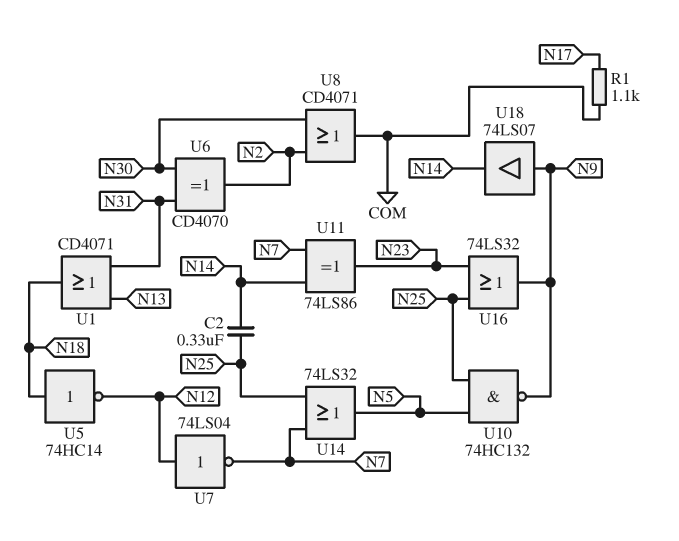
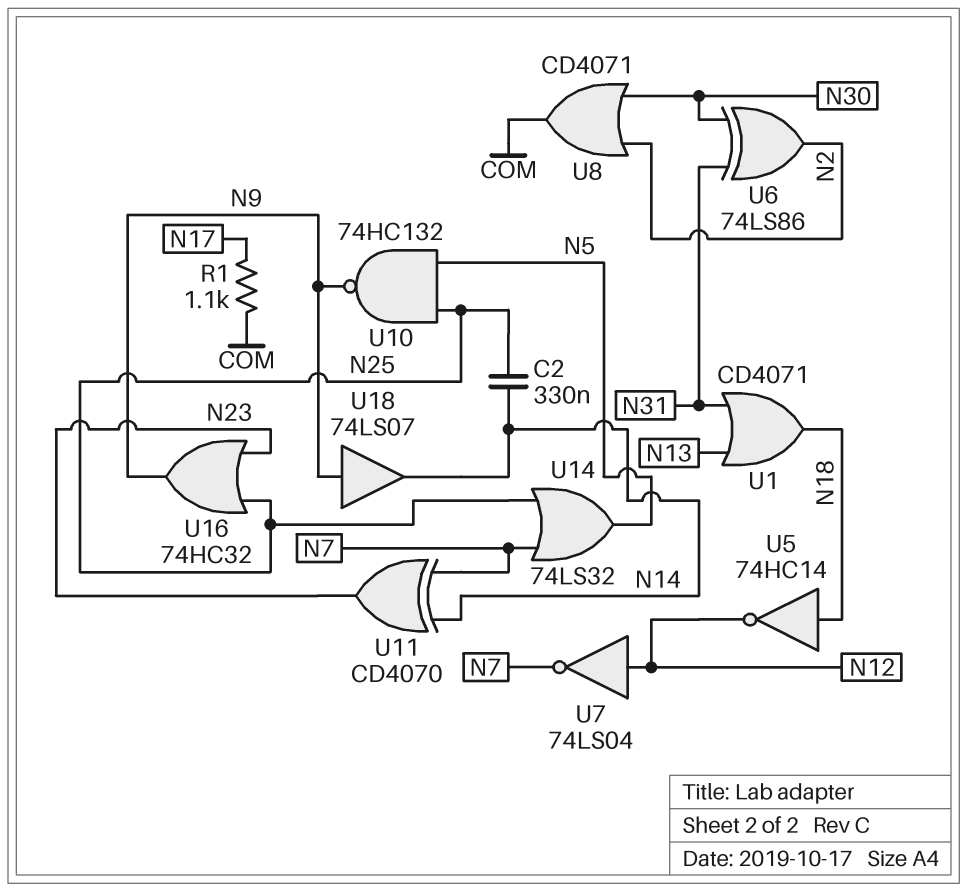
U6: XOR CD4070 (in N30, in N31, out N2) -> XOR 74LS86 (in N30, in N31, out N2)
U11: XOR 74LS86 (in N7, in N14, out N23) -> XOR CD4070 (in N7, in N14, out N23)
U16: OR 74LS32 (in N23, in N25, out N9) -> OR 74HC32 (in N23, in N25, out N9)

